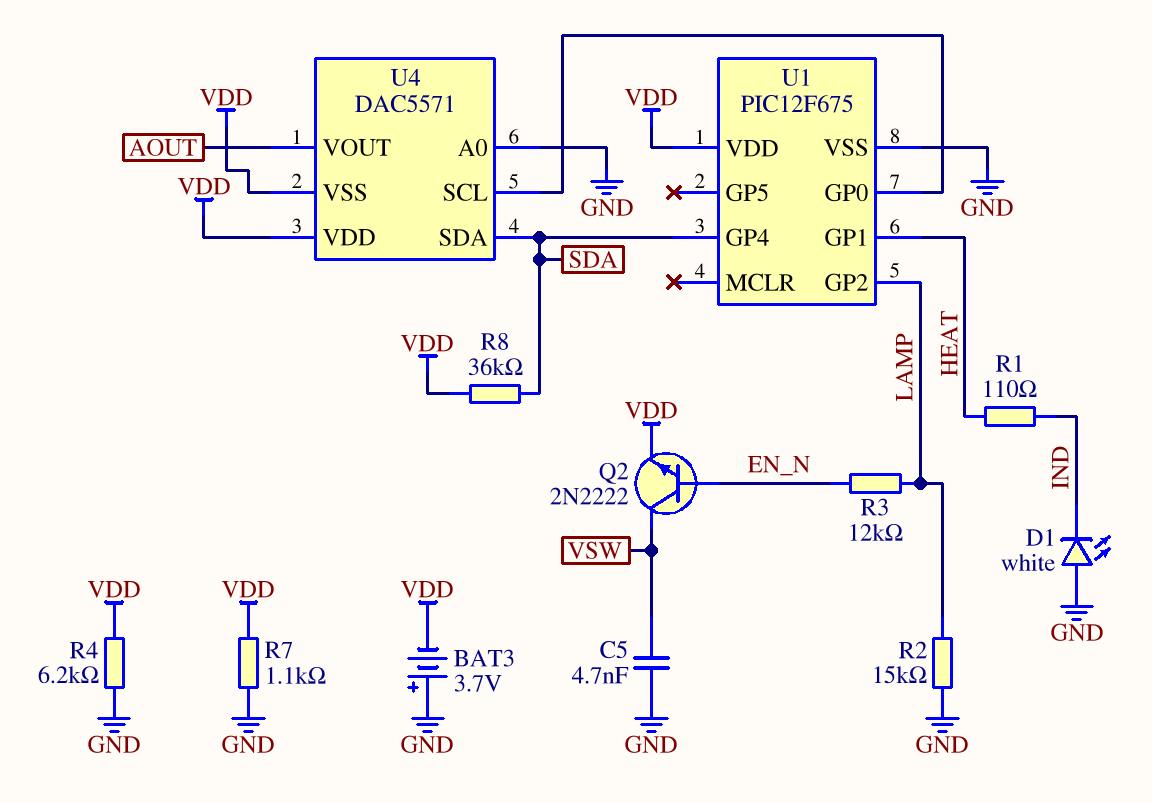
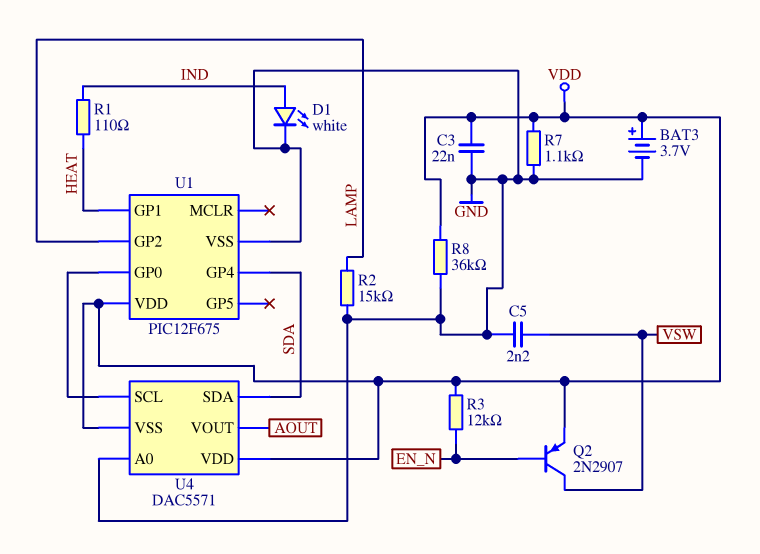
BAT3: 3.7V (plus GND, minus VDD) -> 3.7V (plus VDD, minus GND)
C3: none -> 22nF (GND, VDD)
C5: 4.7nF (GND, VSW) -> 2.2nF (GND, VSW)
D1: LED white (A GND, K IND) -> LED white (A IND, K GND)
Q2: NPN 2N2222 (B EN_N, C VSW, E VDD) -> PNP 2N2907 (B EN_N, C VSW, E VDD)
R3: 12k (EN_N, LAMP) -> 12k (EN_N, VDD)
R4: 6.2k (GND, VDD) -> none
R8: 36k (SDA, VDD) -> 36k (GND, VDD)

